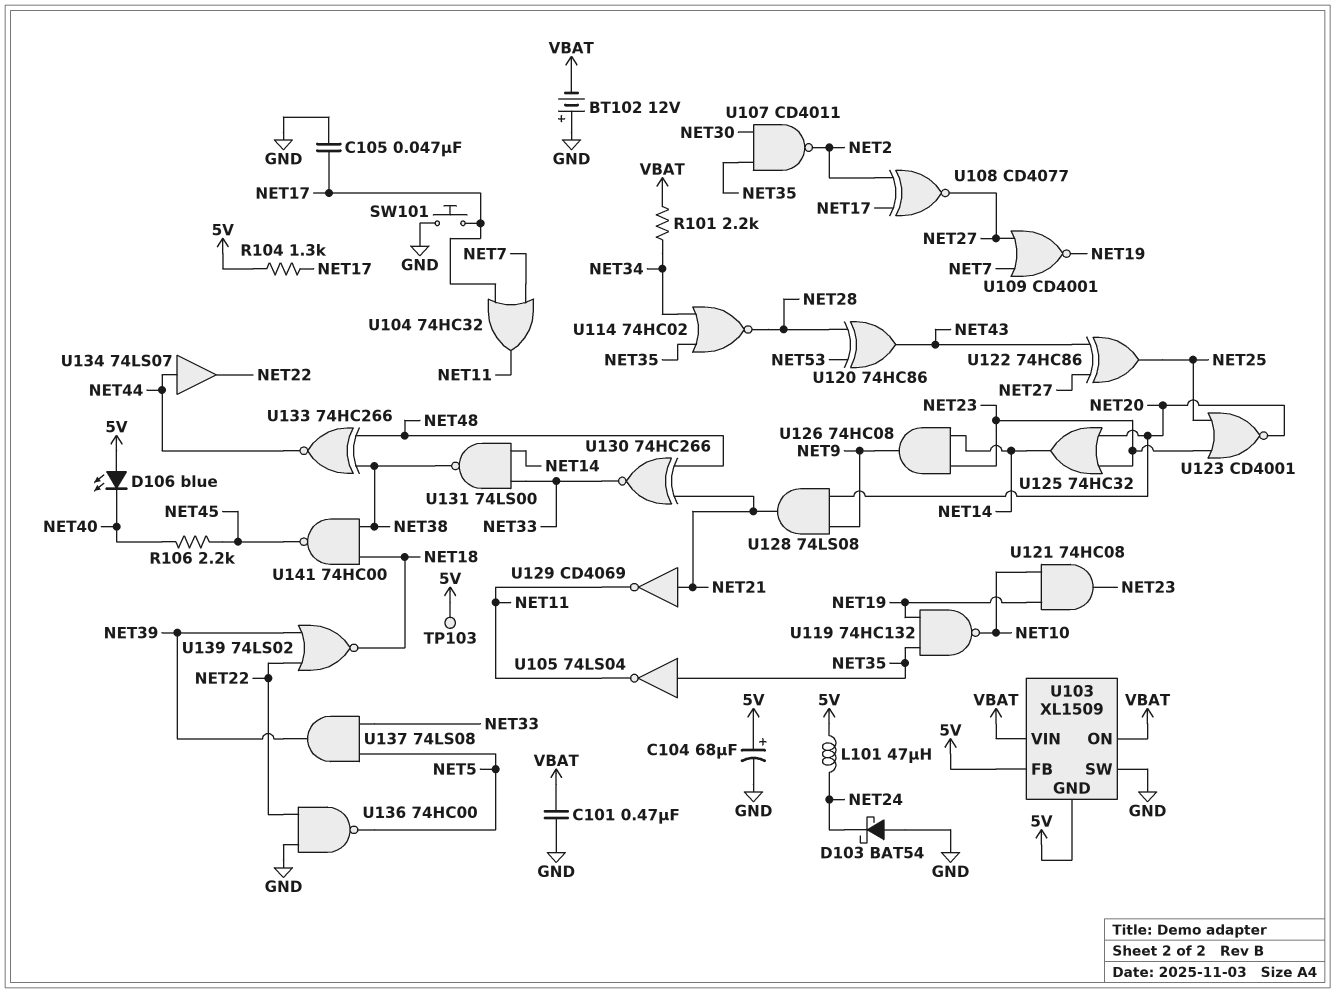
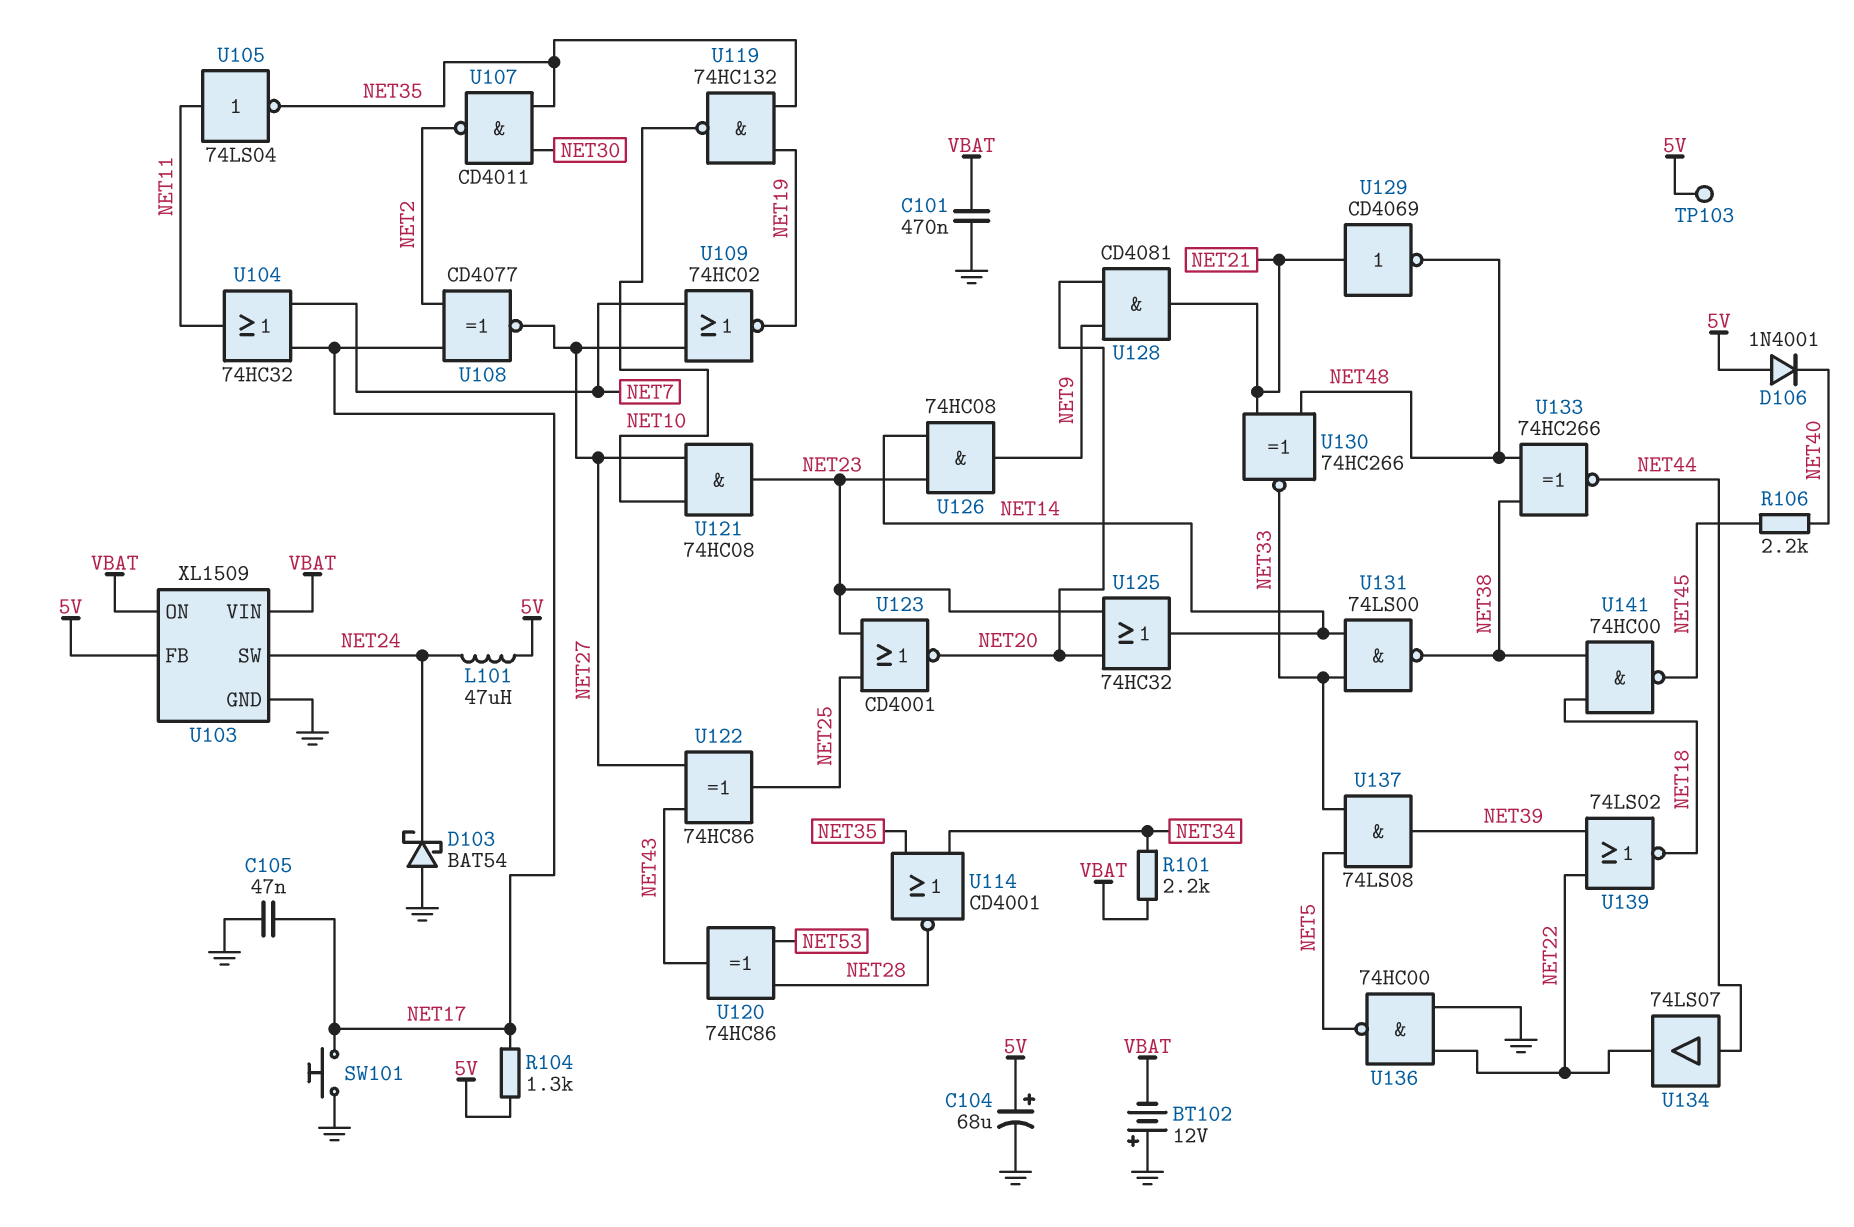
D106: LED blue (A 5V, K NET40) -> diode 1N4001 (A 5V, K NET40)
U103 pin GND: 5V -> GND
U103 pin SW: GND -> NET24
U105: NOT 74LS04 (in NET35, out NET11) -> NOT 74LS04 (in NET11, out NET35)
U109: NOR CD4001 (in NET7, in NET27, out NET19) -> NOR 74HC02 (in NET7, in NET27, out NET19)
U114: NOR 74HC02 (in NET34, in NET35, out NET28) -> NOR CD4001 (in NET34, in NET35, out NET28)
U121: AND 74HC08 (in NET10, in NET19, out NET23) -> AND 74HC08 (in NET10, in NET27, out NET23)
U128: AND 74LS08 (in NET9, in NET20, out NET21) -> AND CD4081 (in NET9, in NET20, out NET21)
U129: NOT CD4069 (in NET21, out NET11) -> NOT CD4069 (in NET21, out NET48)

